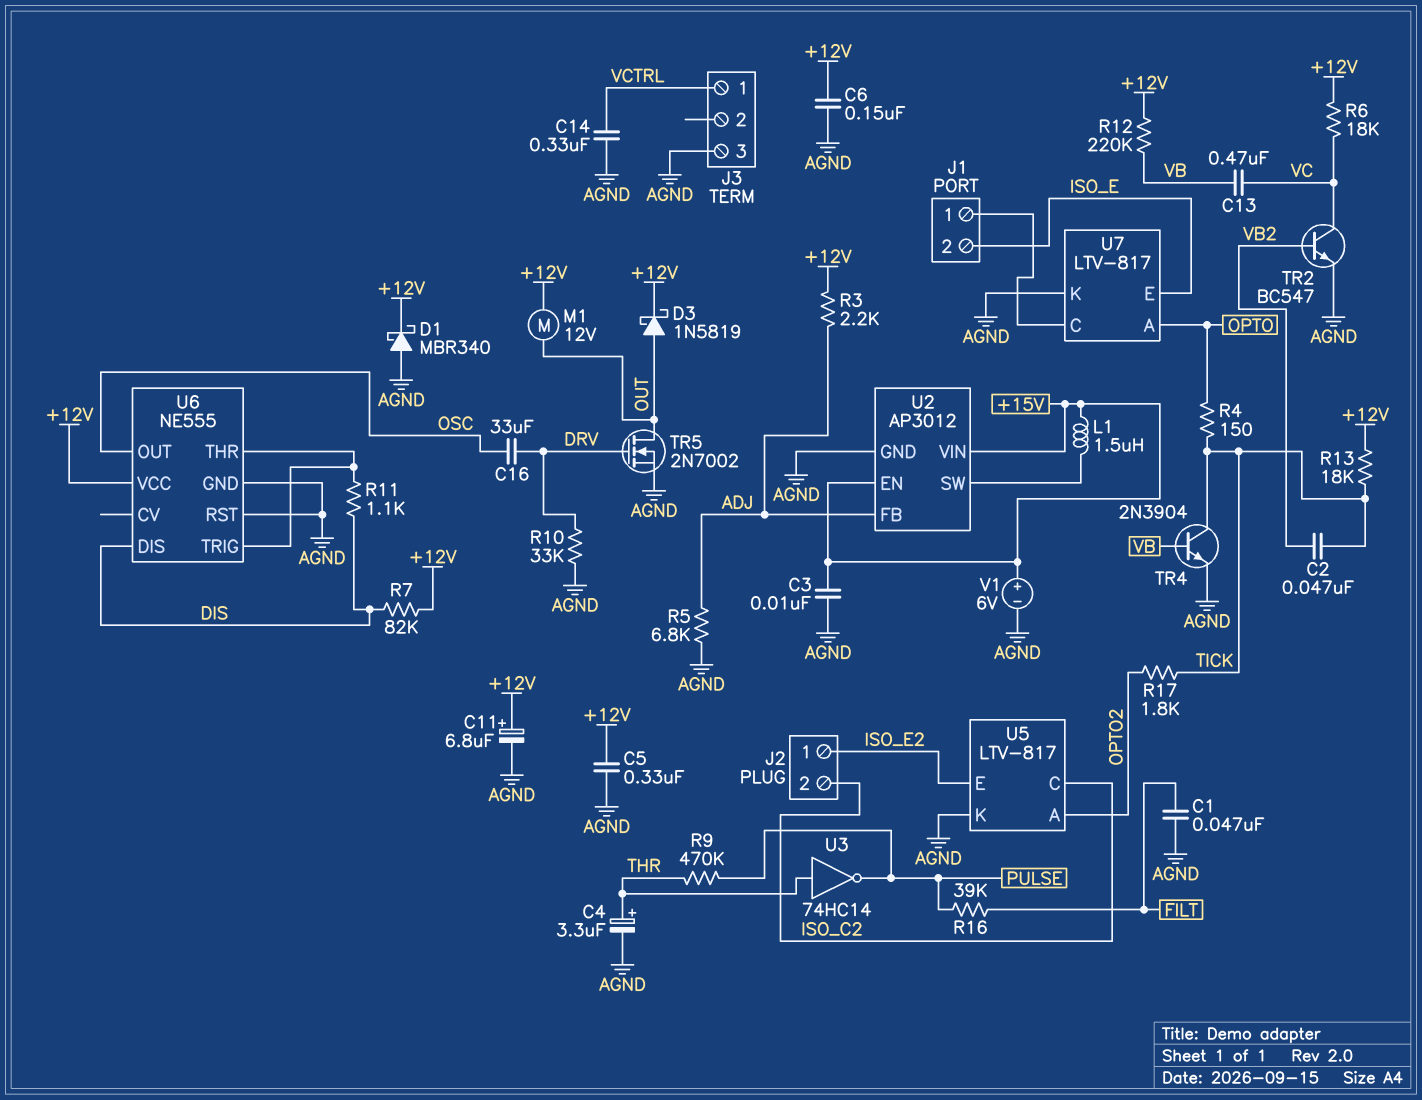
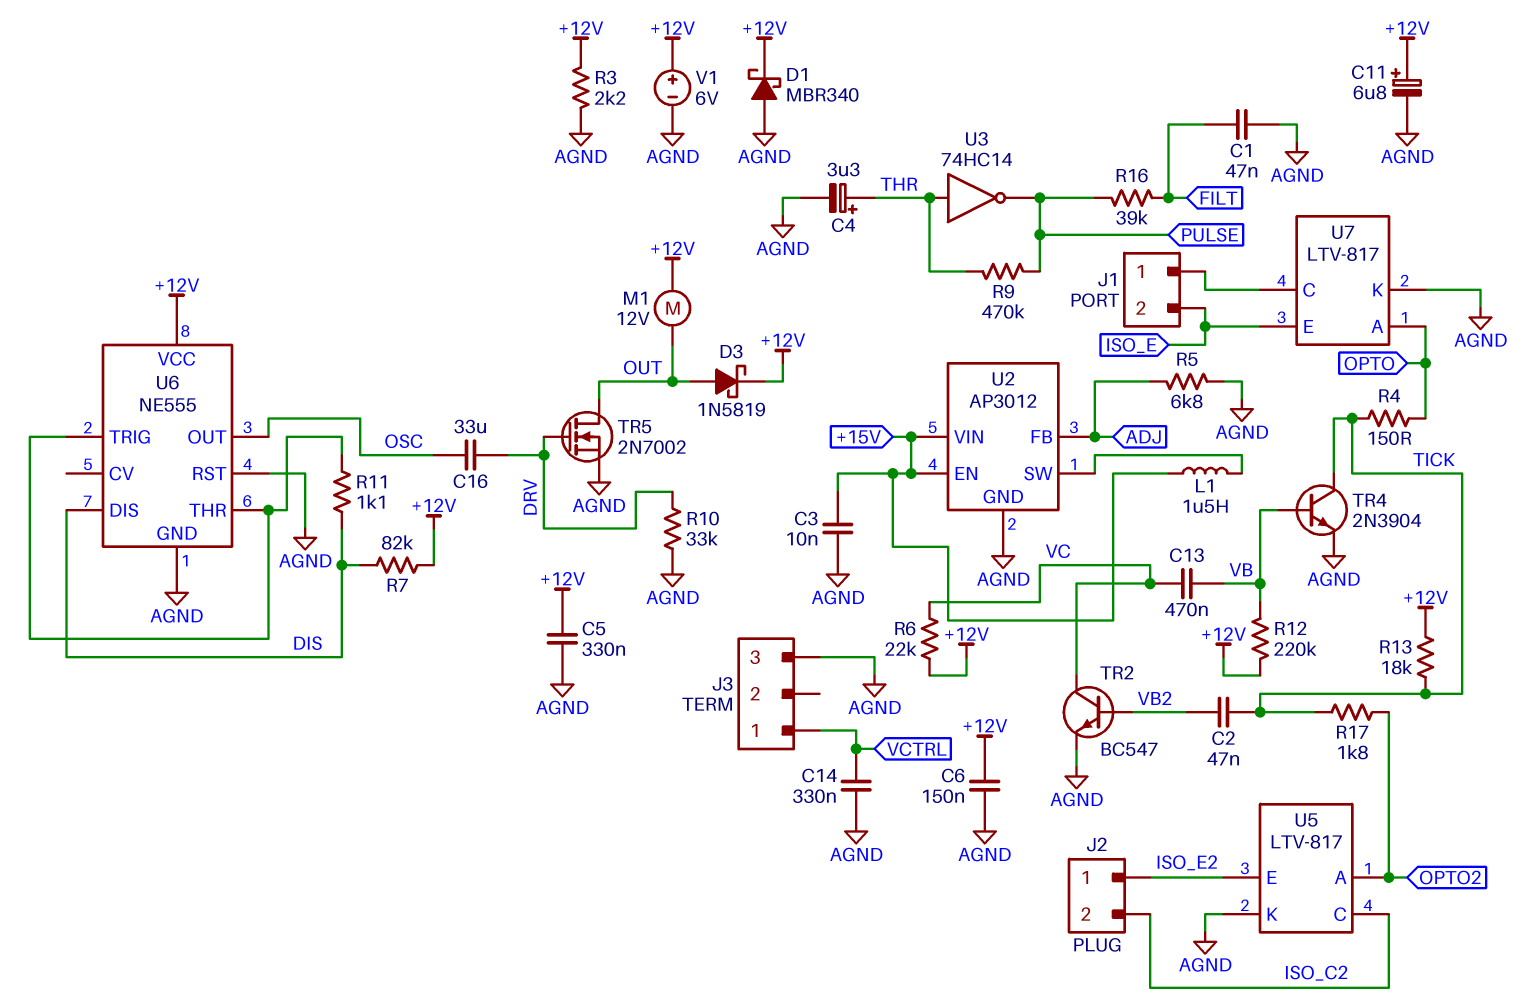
R3: 2.2k (+12V, ADJ) -> 2.2k (+12V, AGND)
R6: 18k (+12V, VC) -> 22k (+12V, VC)
V1: 6V (plus +15V, minus AGND) -> 6V (plus +12V, minus AGND)

